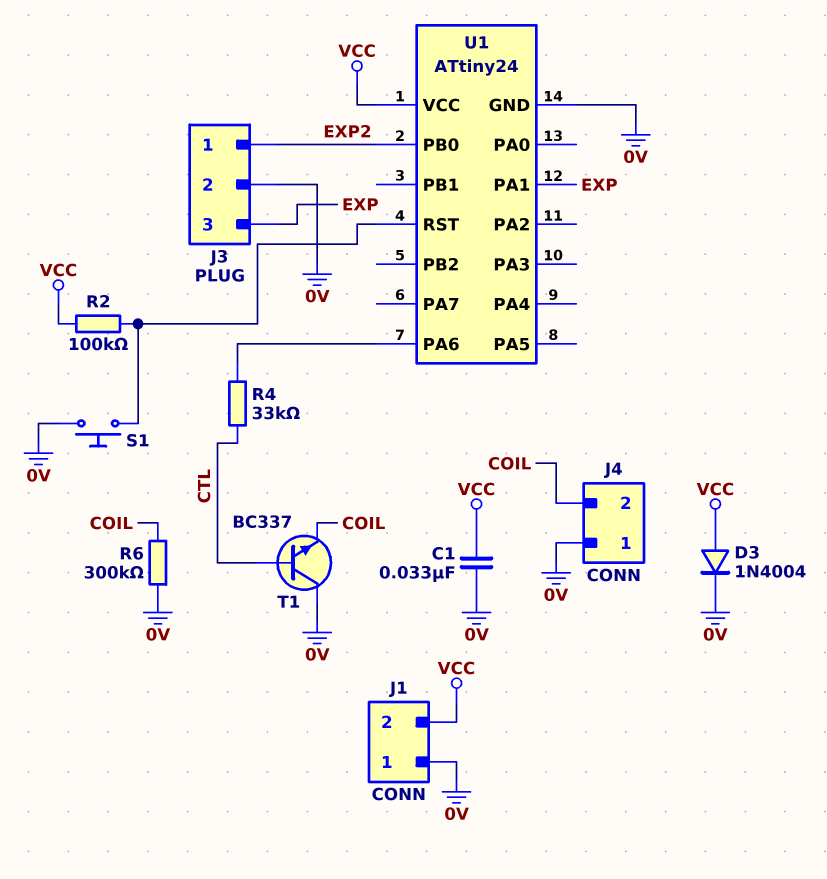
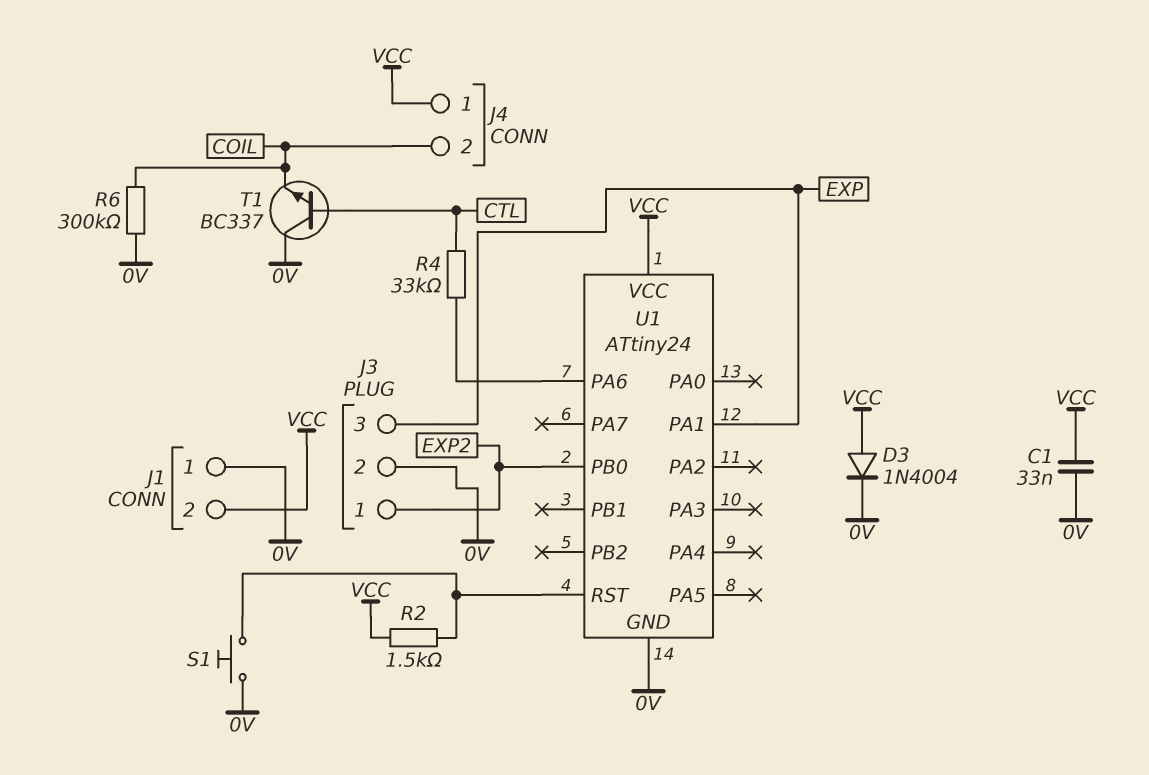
J4 pin 1: 0V -> VCC
R2: 100k (U1/RST, VCC) -> 1.5k (U1/RST, VCC)

